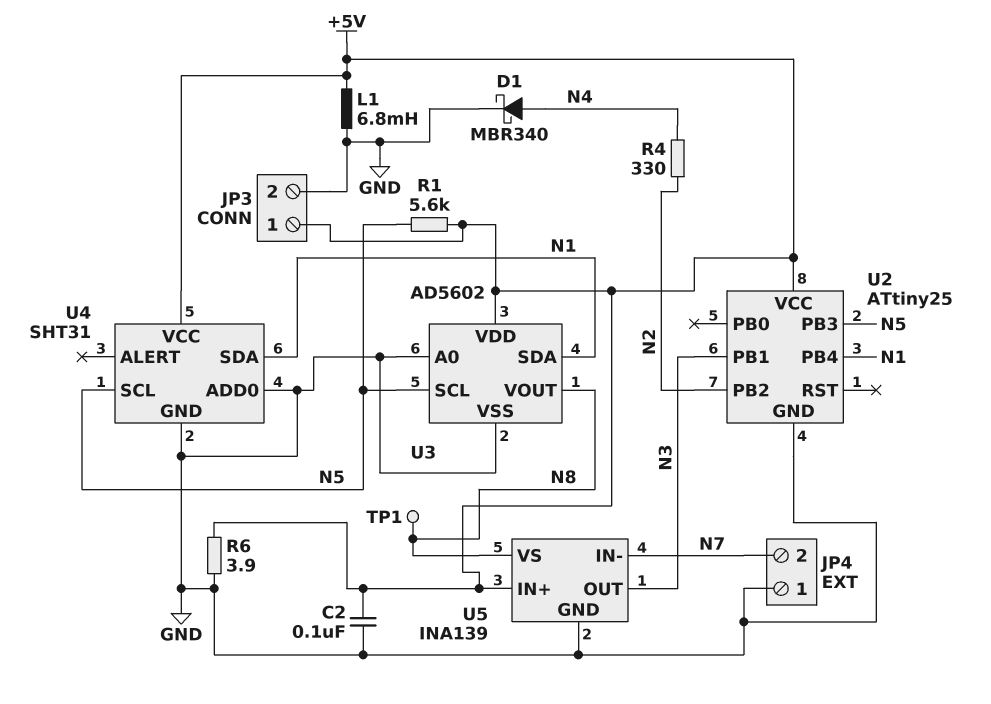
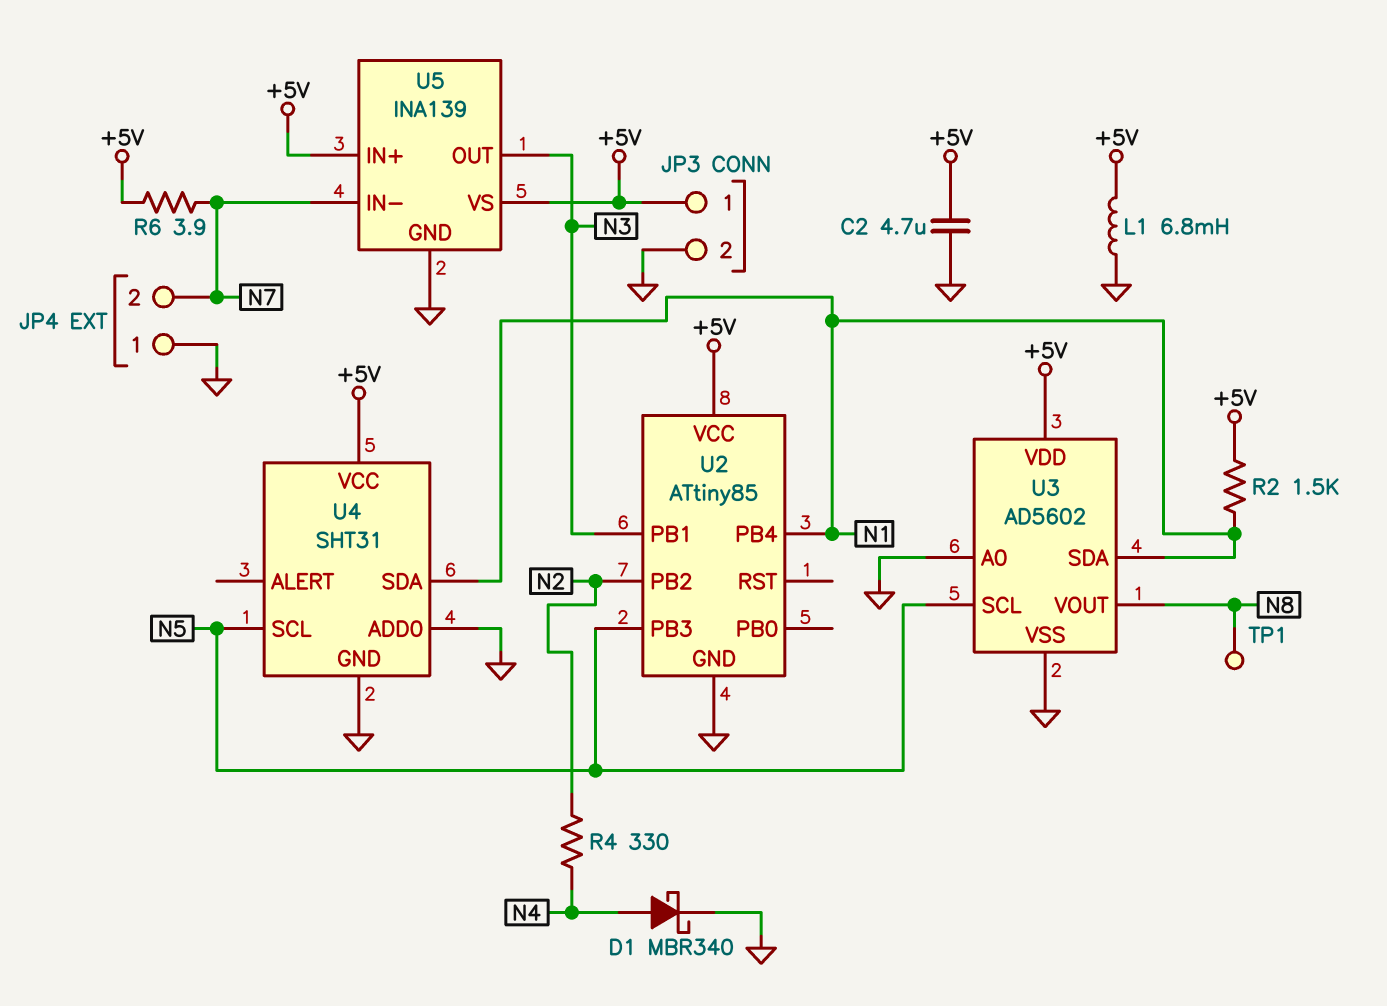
C2: 100nF (+5V, GND) -> 4.7uF (+5V, GND)
R1: 5.6k (+5V, N5) -> none
R2: none -> 1.5k (+5V, N1)
R6: 3.9 (+5V, GND) -> 3.9 (+5V, N7)
U2: ATtiny25 -> ATtiny85
U5 pin VS: N8 -> +5V

